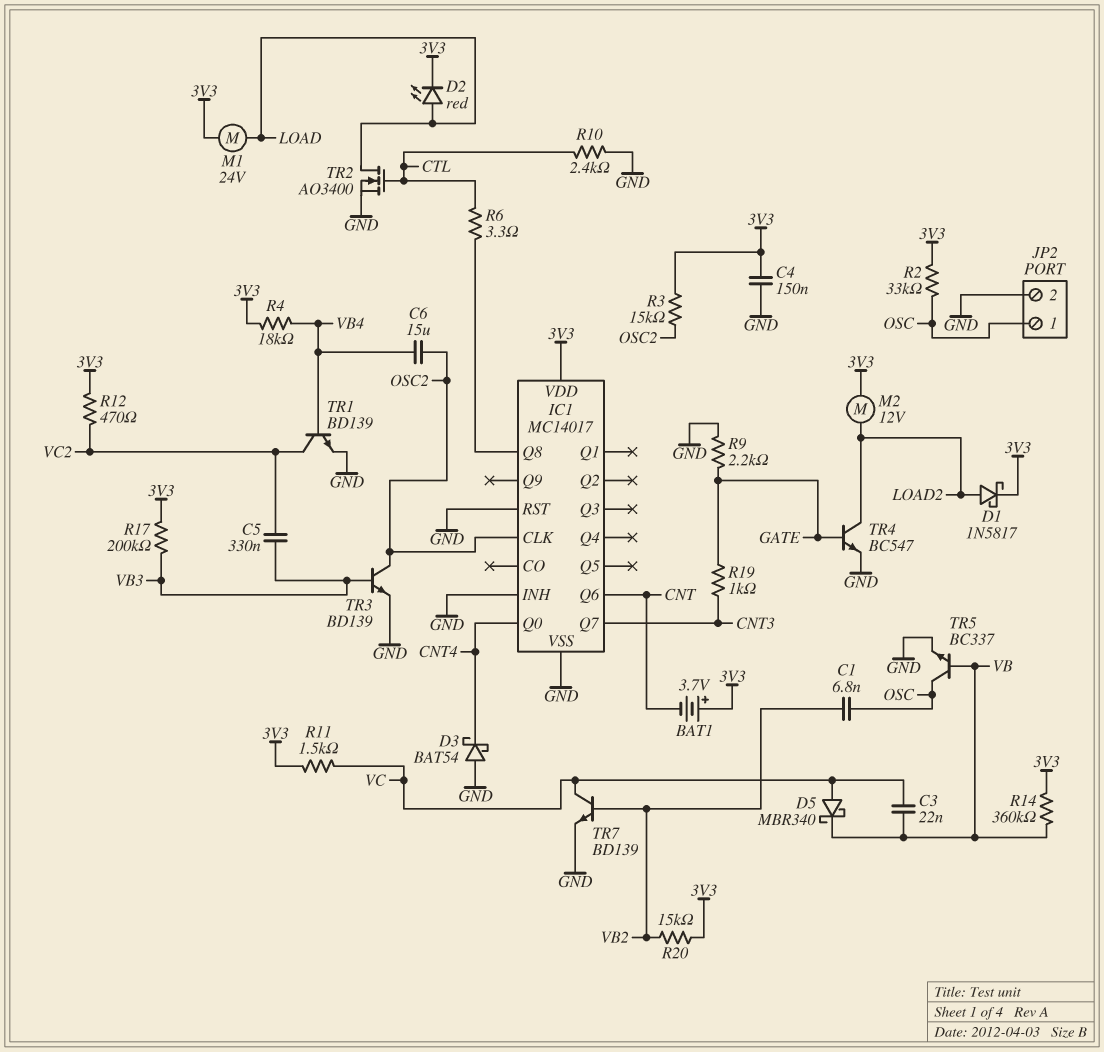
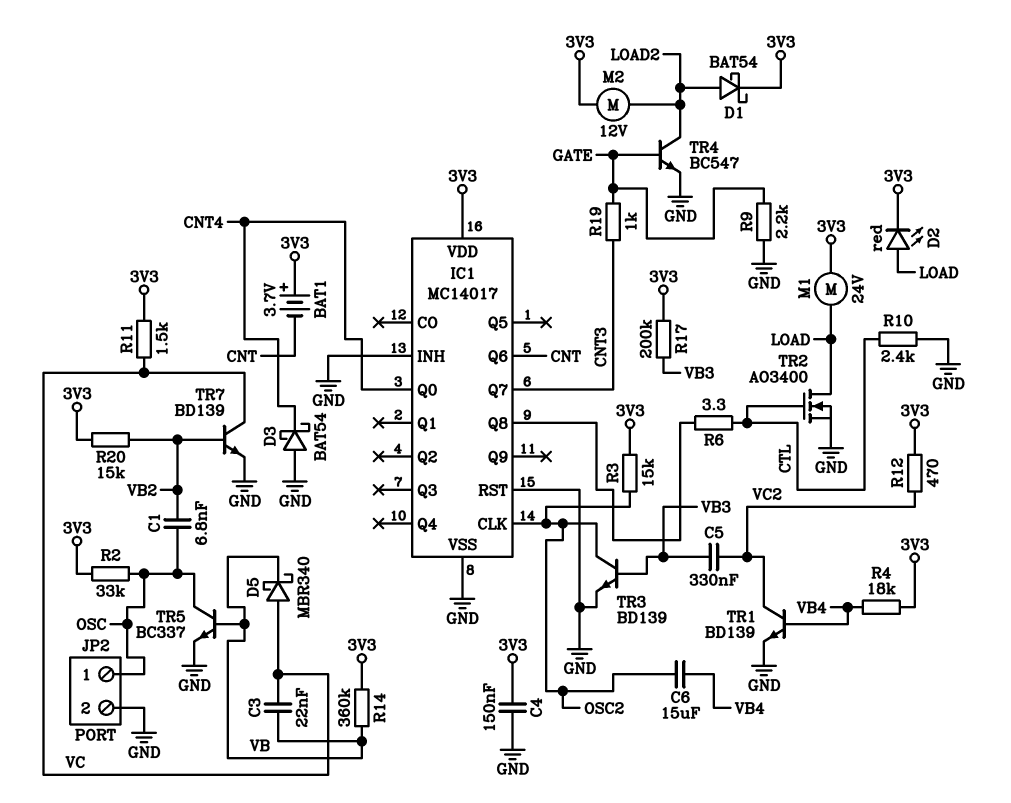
D1: schottky 1N5817 (A LOAD2, K 3V3) -> schottky BAT54 (A LOAD2, K 3V3)

